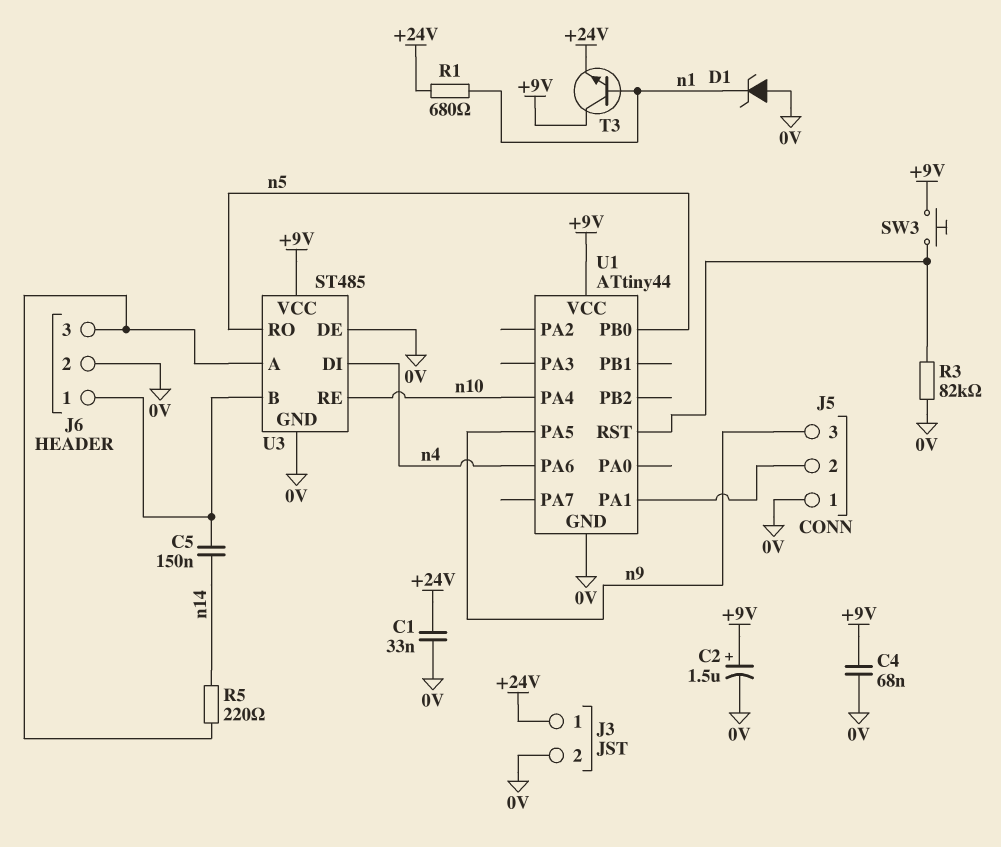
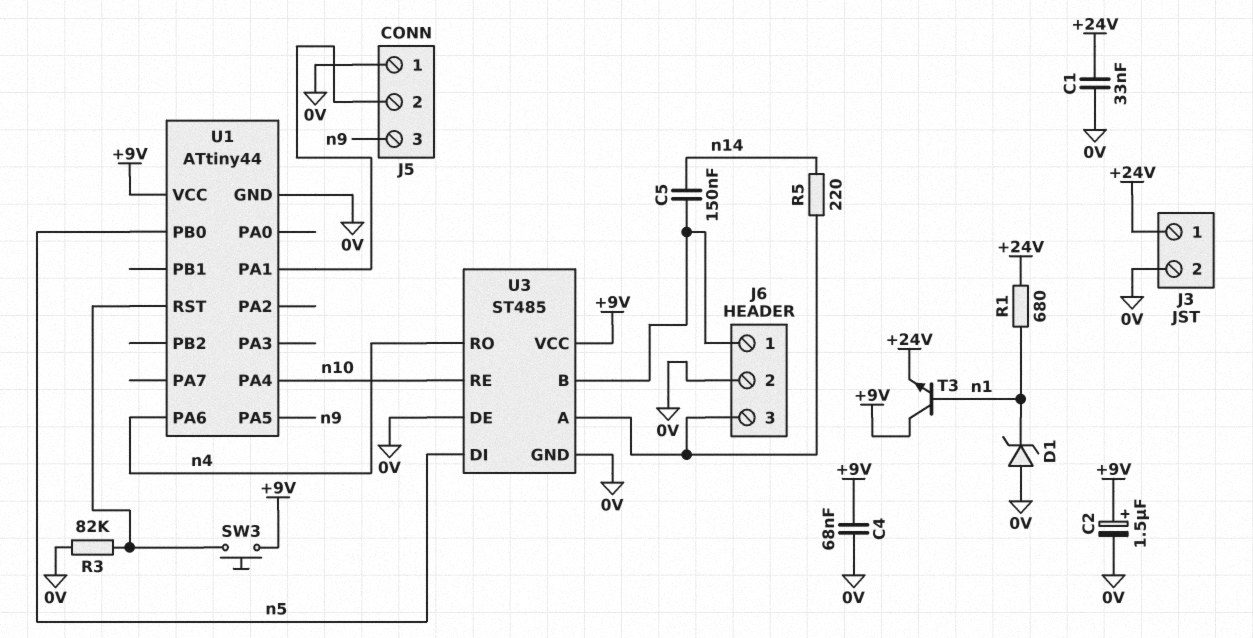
U3 pin DI: n4 -> n5
U3 pin RO: n5 -> n4

